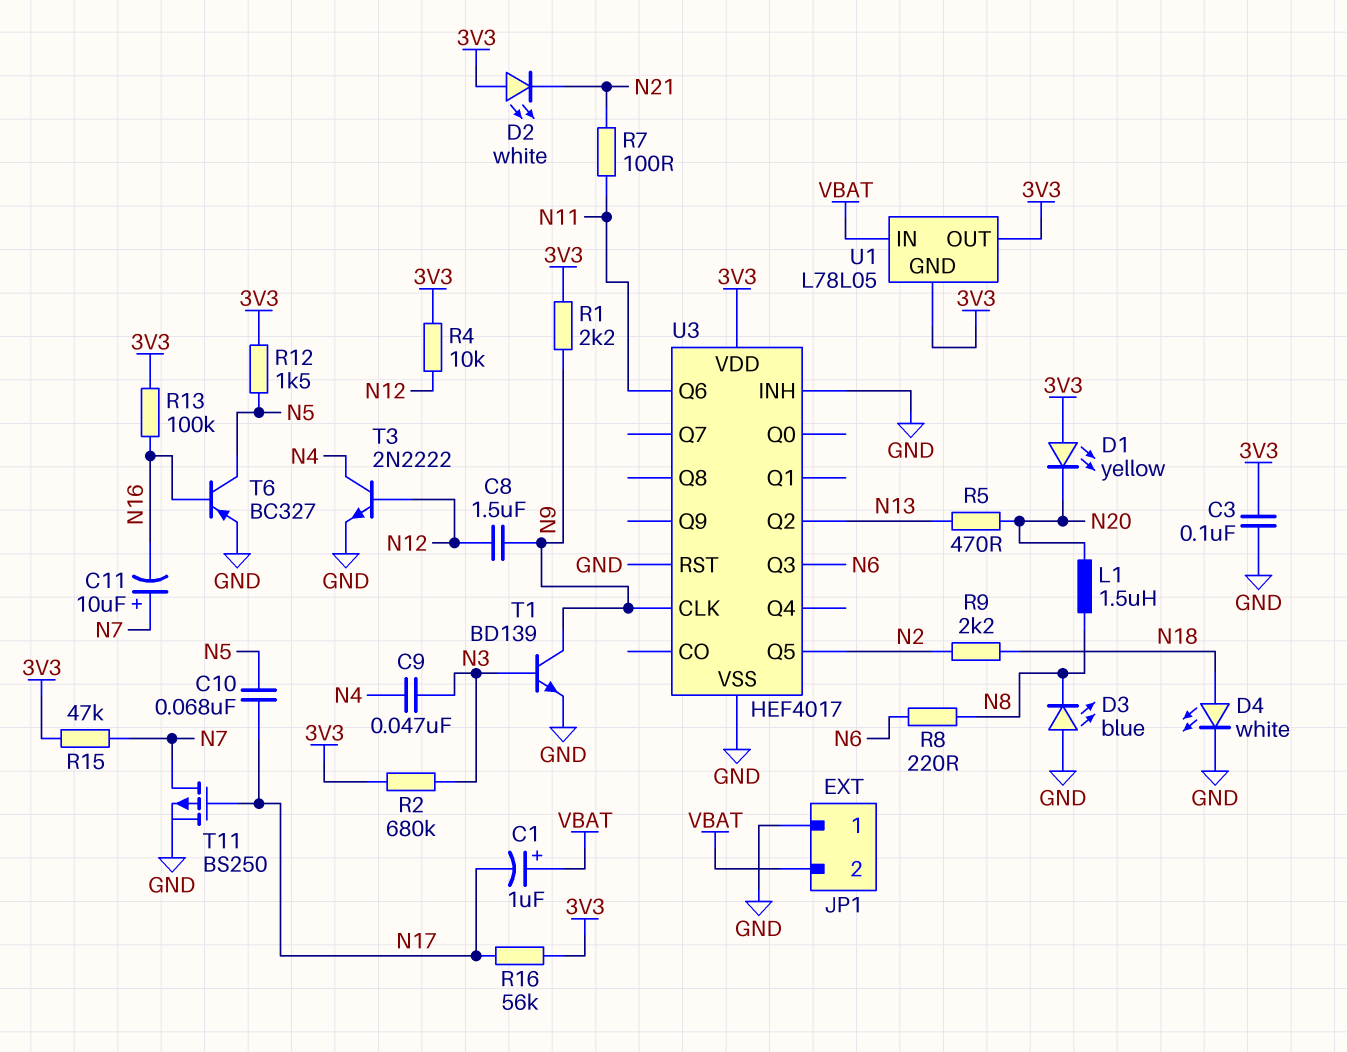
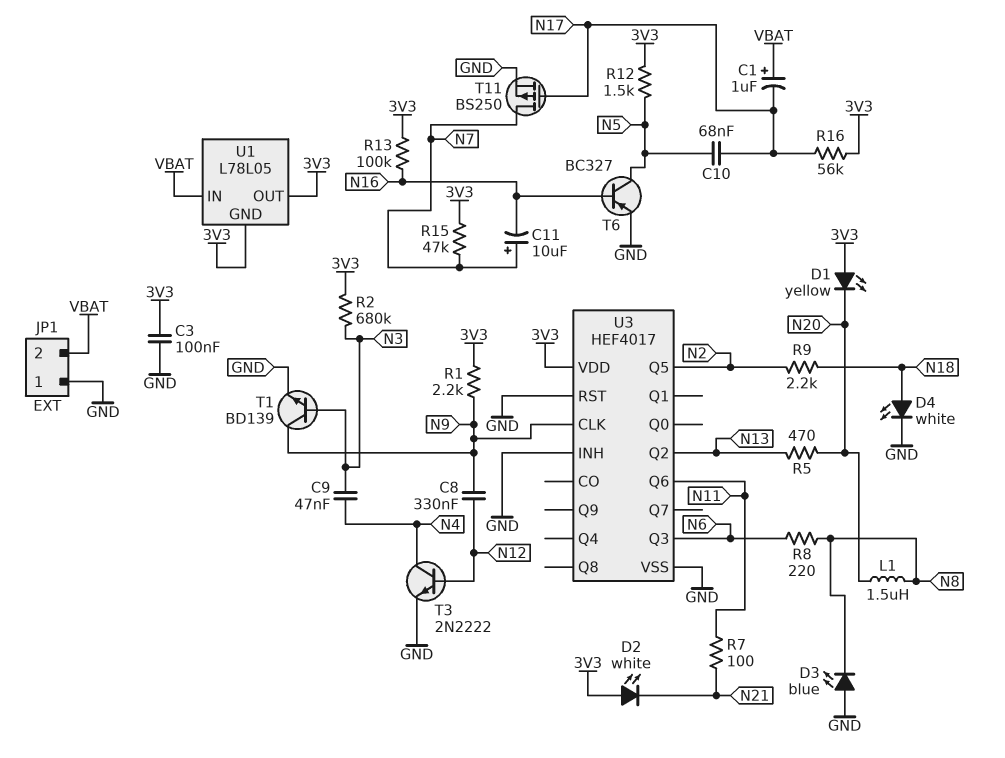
C8: 1.5uF (N9, N12) -> 330nF (N9, N12)
R4: 10k (3V3, N12) -> none

